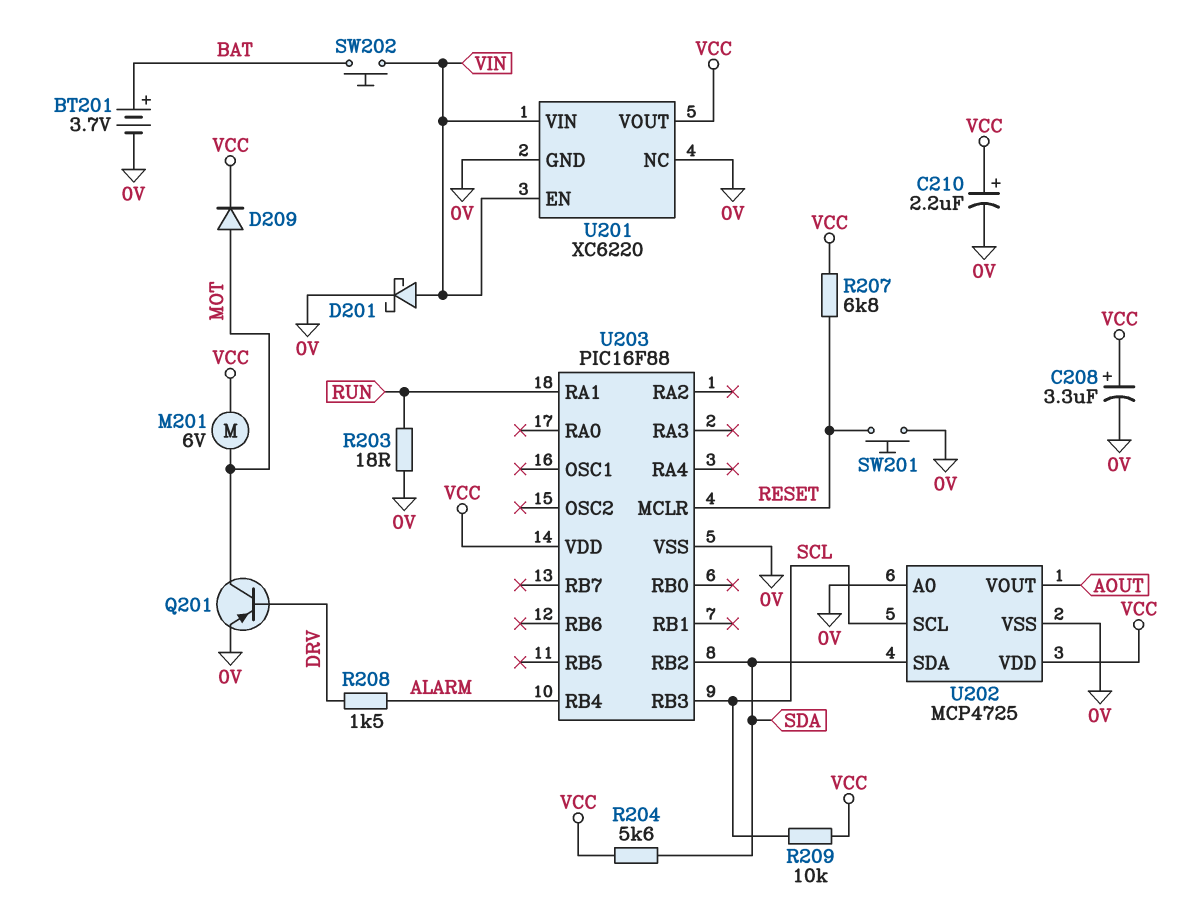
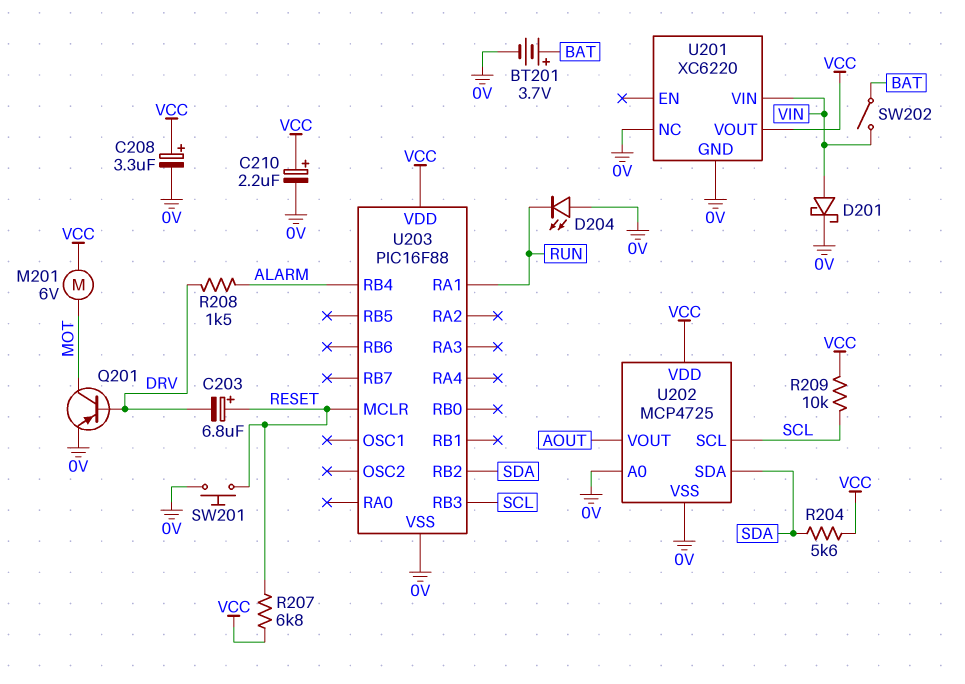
C203: none -> 6.8uF (plus RESET, minus DRV)
D204: none -> LED (A 0V, K RUN)
D209: diode (A MOT, K VCC) -> none
R203: 18 (0V, RUN) -> none
SW202: button (BAT, VIN) -> switch (BAT, VIN)
U201 pin EN: VIN -> none

